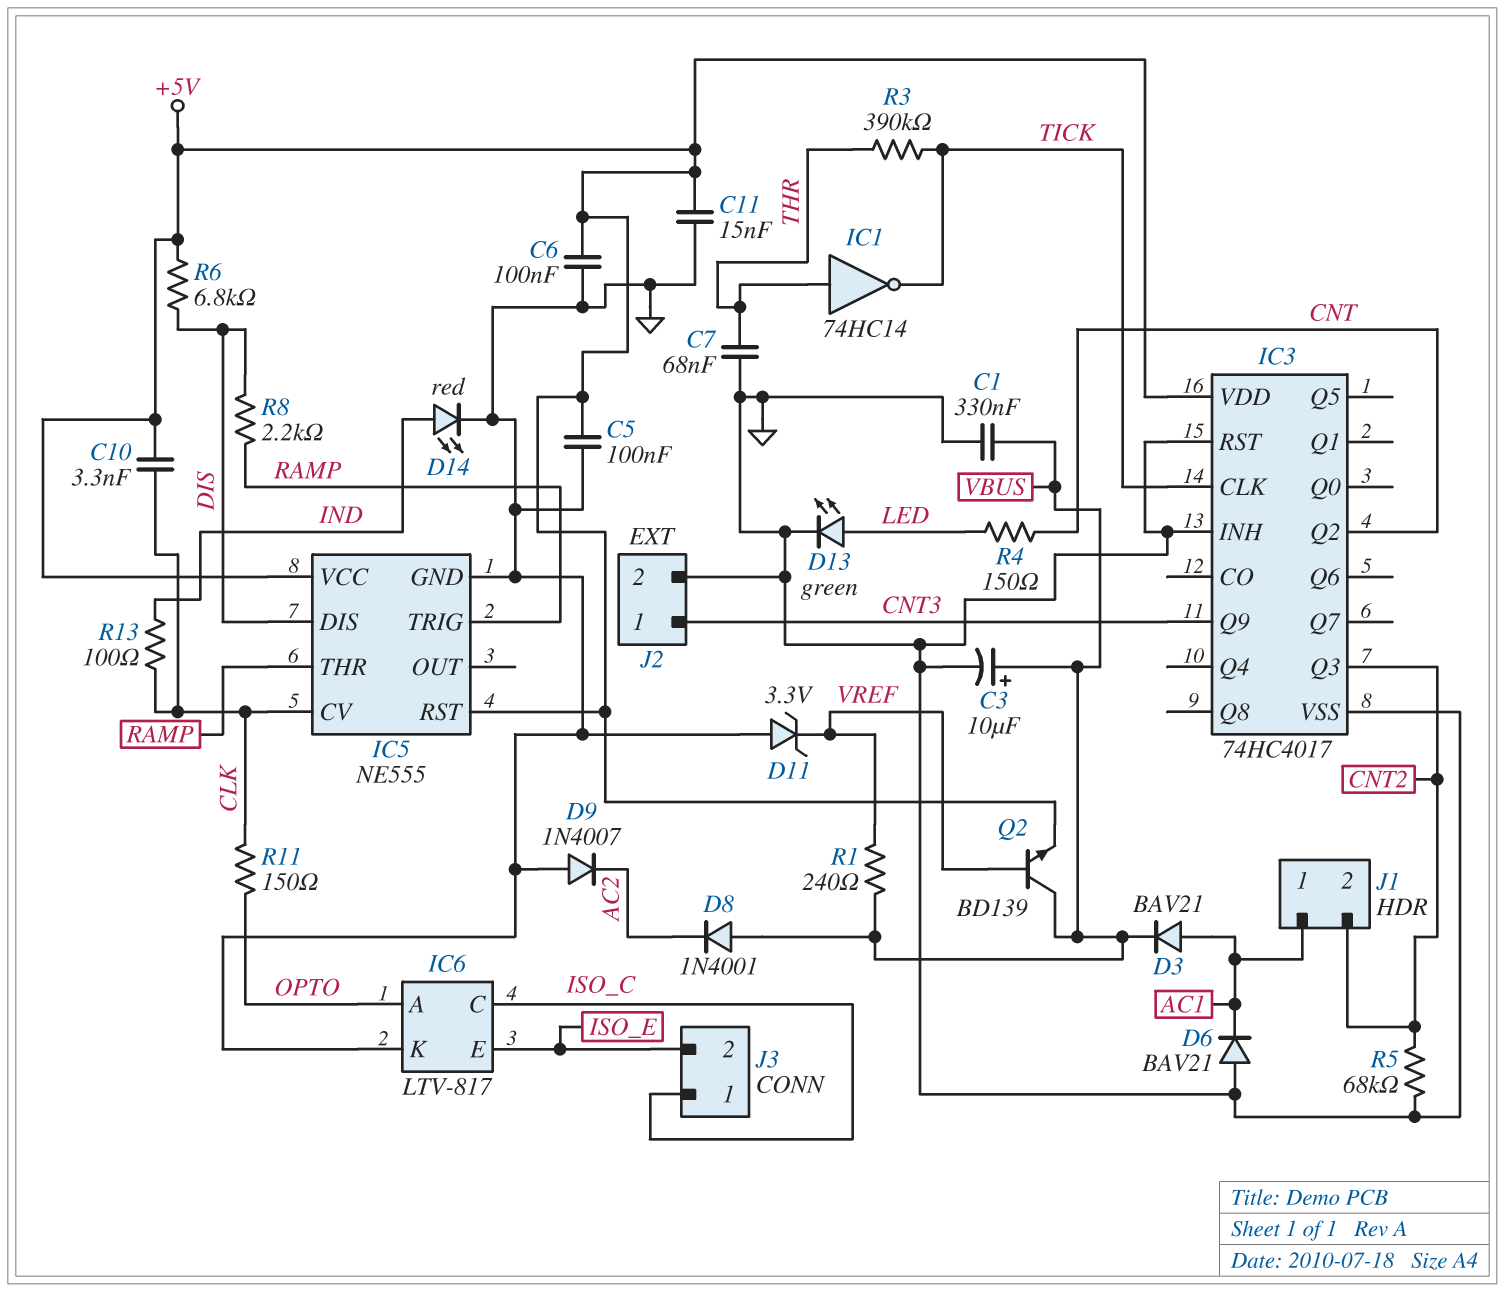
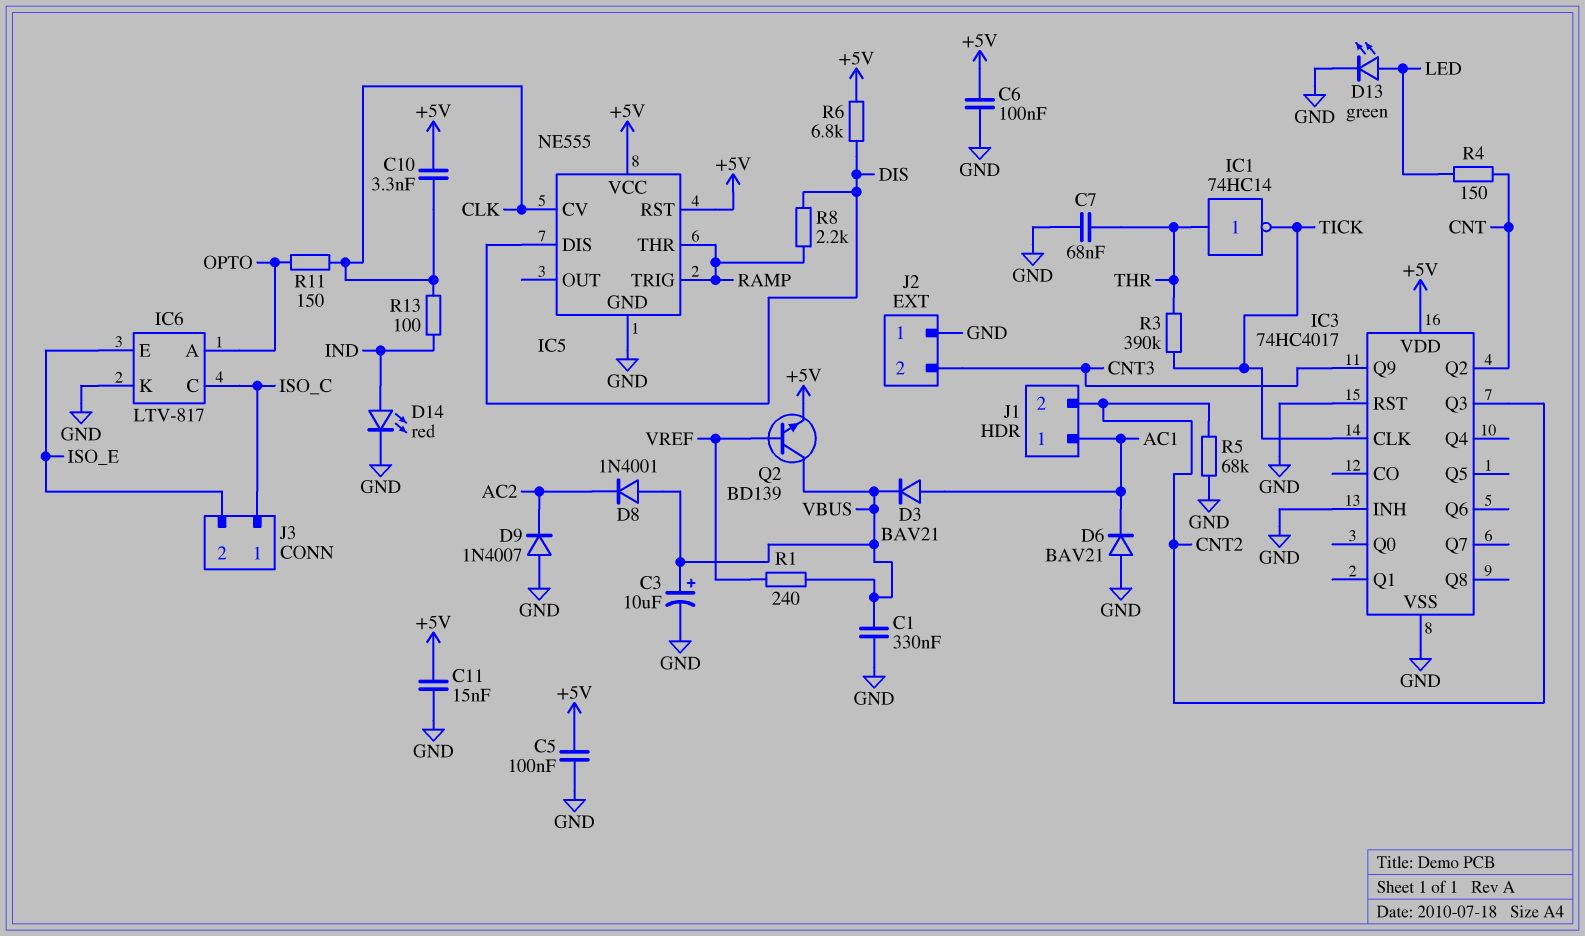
D11: zener 3.3V (A GND, K VREF) -> none
J2 pin 1: CNT3 -> GND
J2 pin 2: GND -> CNT3

